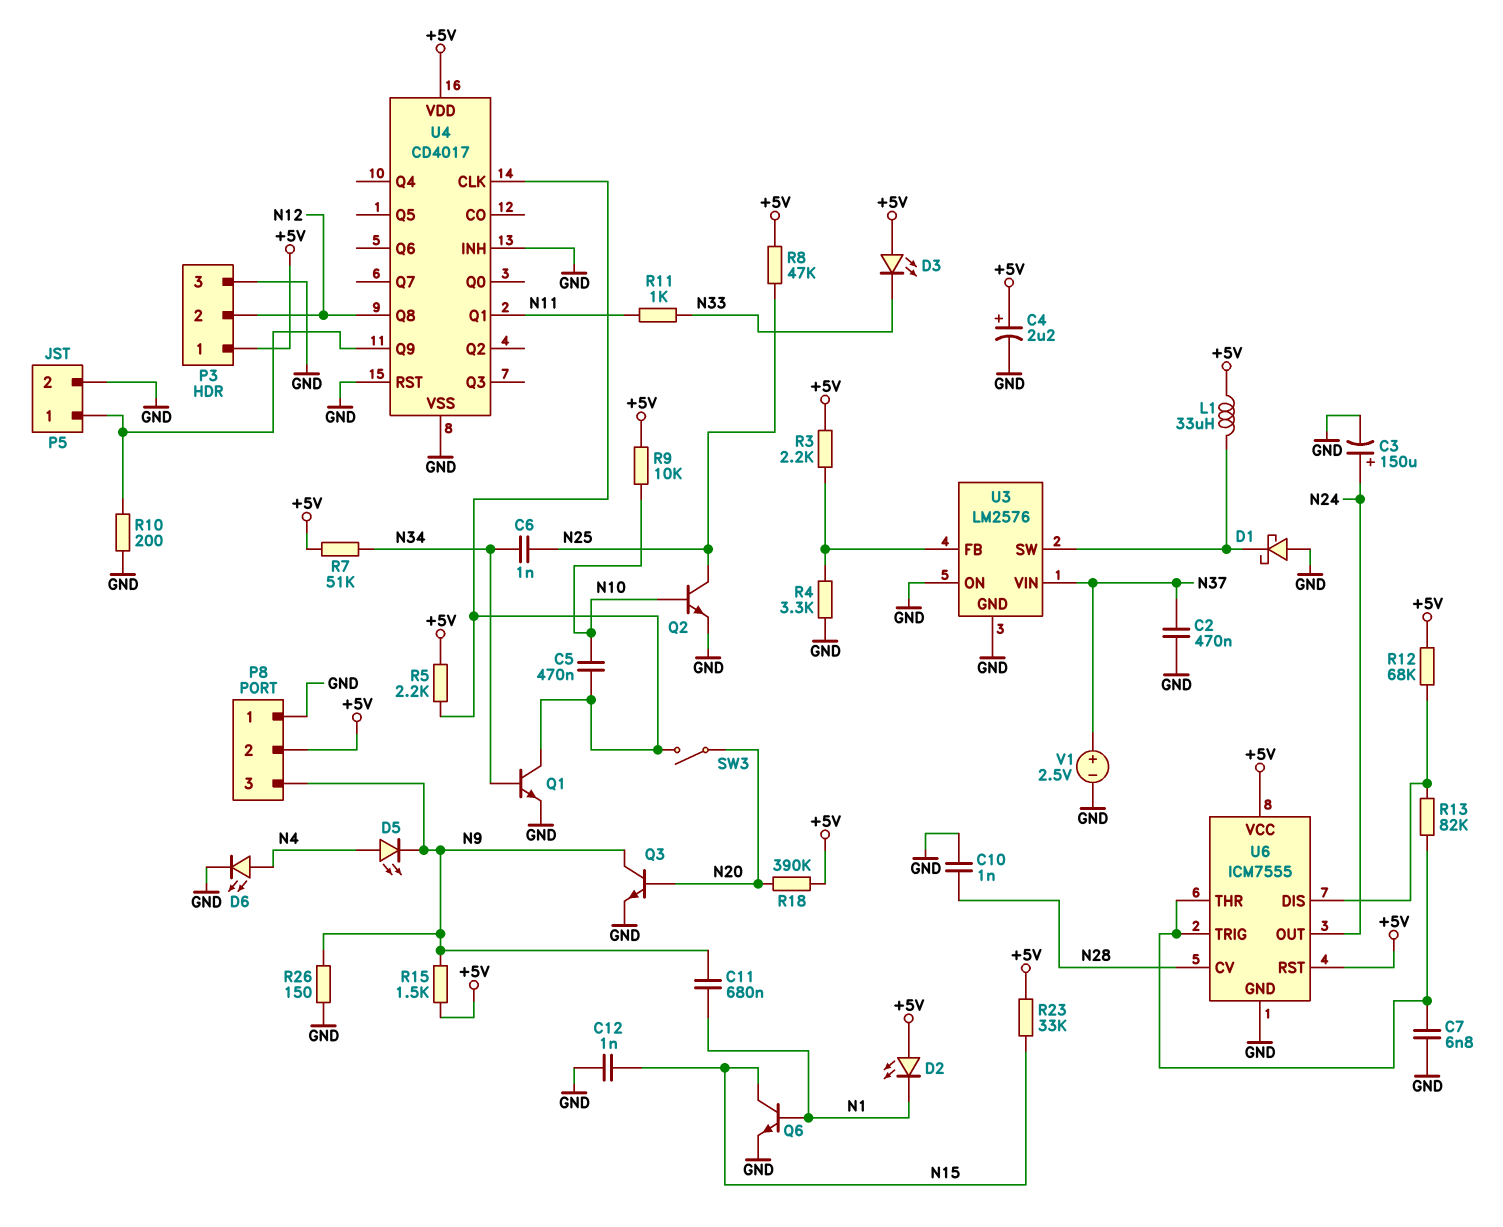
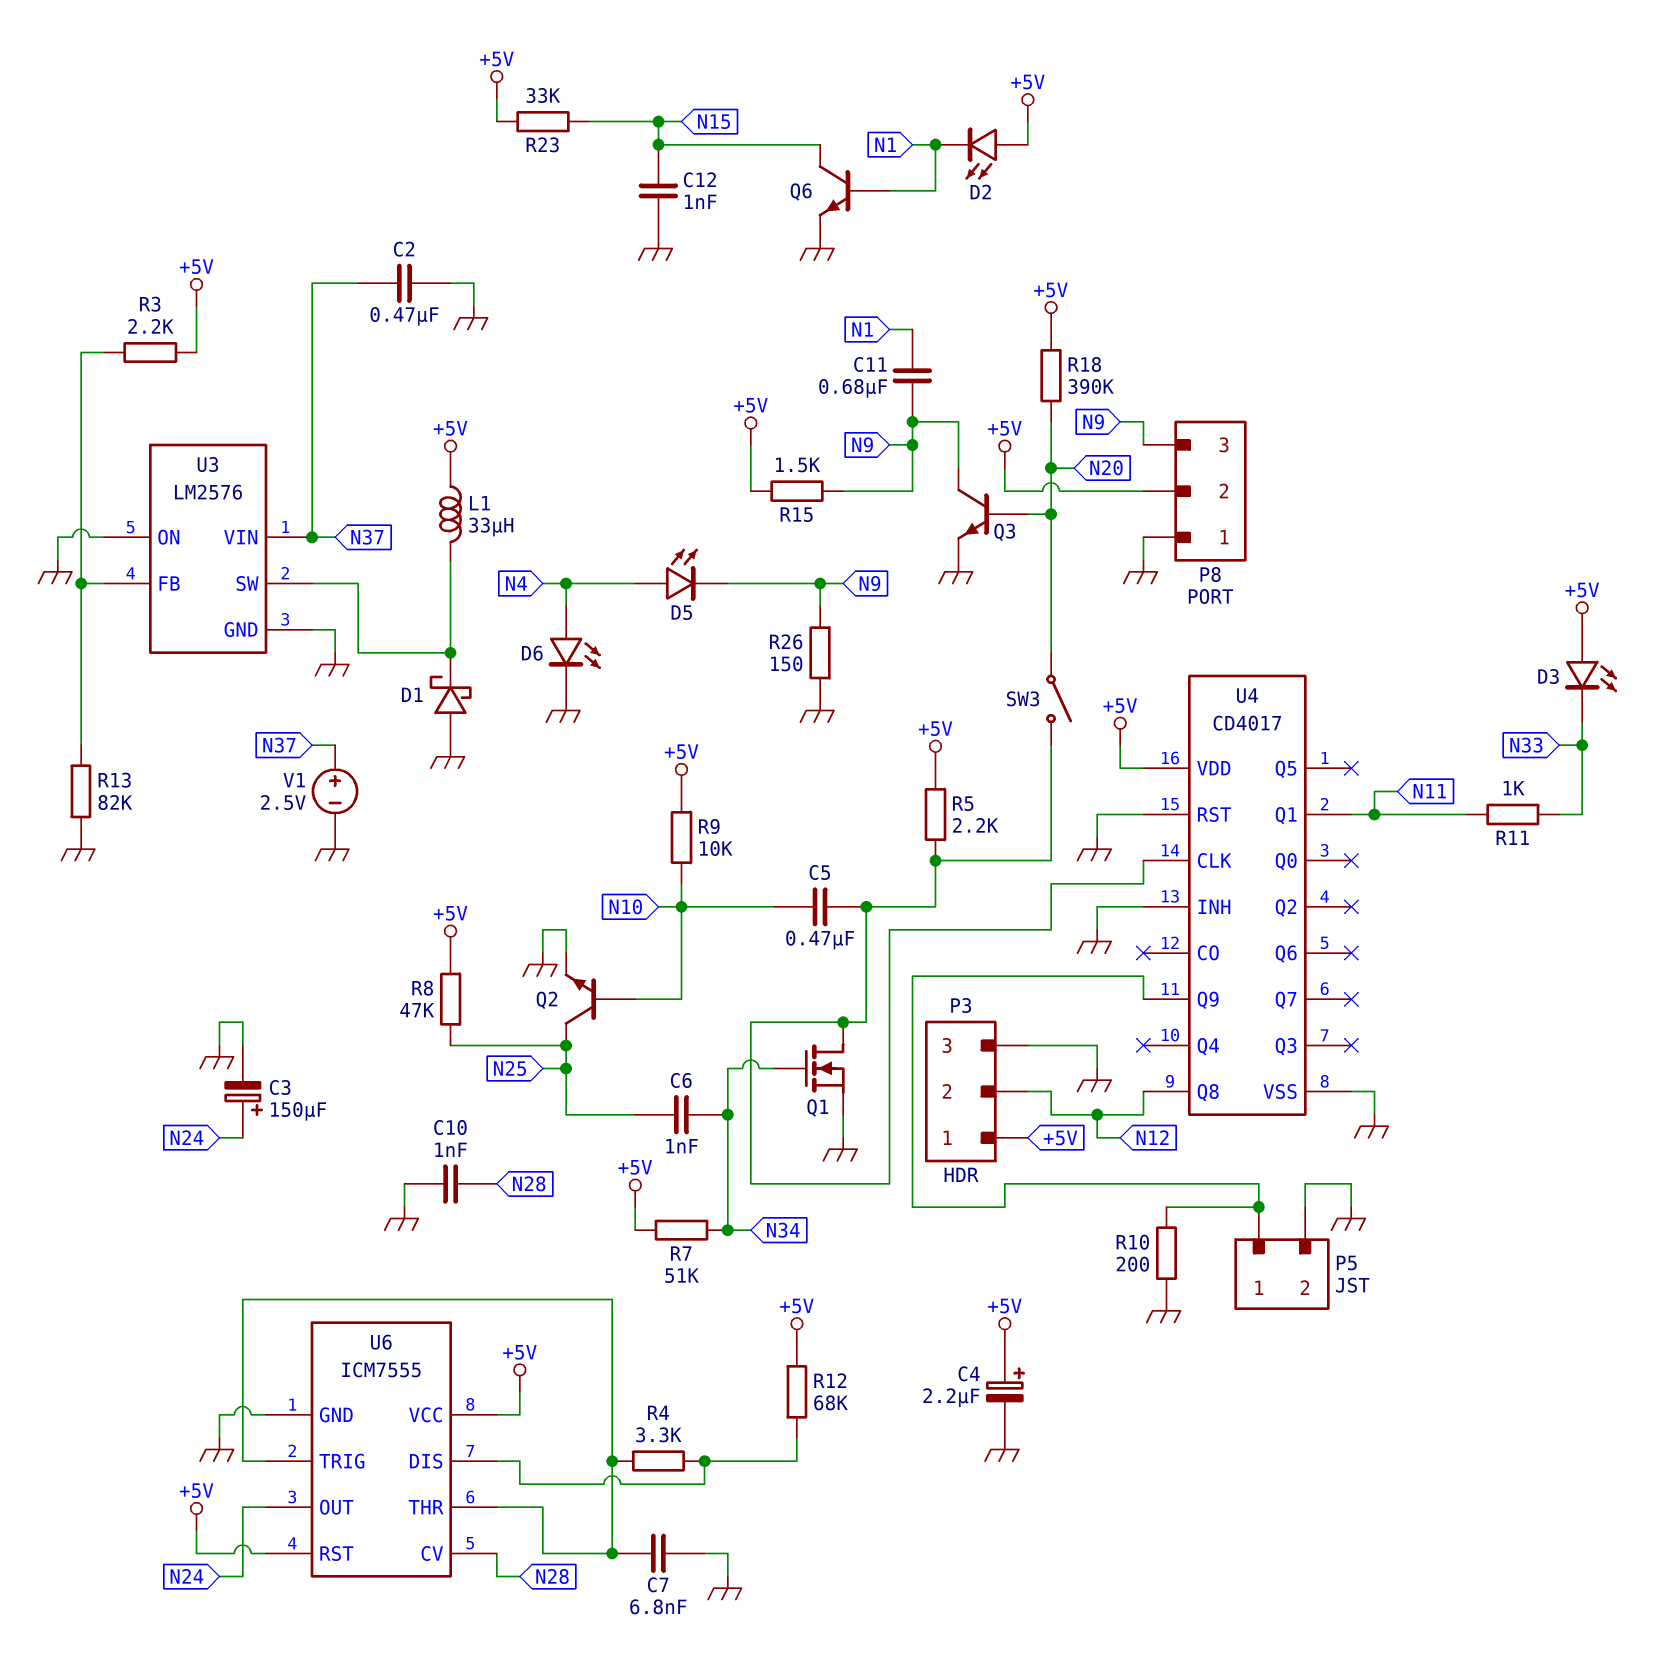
Q1: NPN (B N34, C U4/CLK, E GND) -> NMOS (G N34, D U4/CLK, S GND)
R4: 3.3k (GND, U3/FB) -> 3.3k (U6/DIS, U6/THR)
R13: 82k (U6/DIS, U6/THR) -> 82k (GND, U3/FB)

